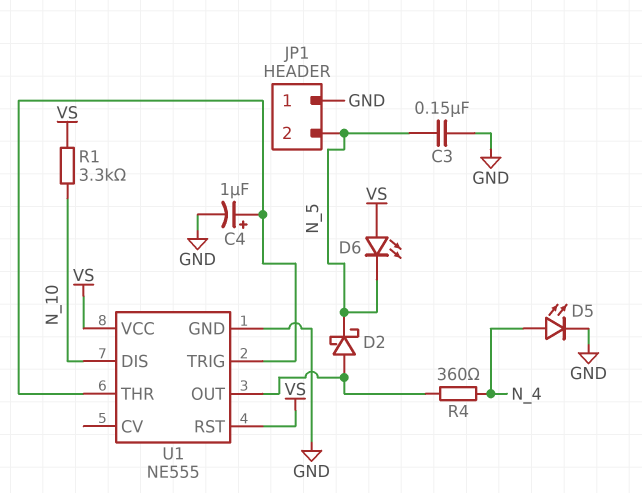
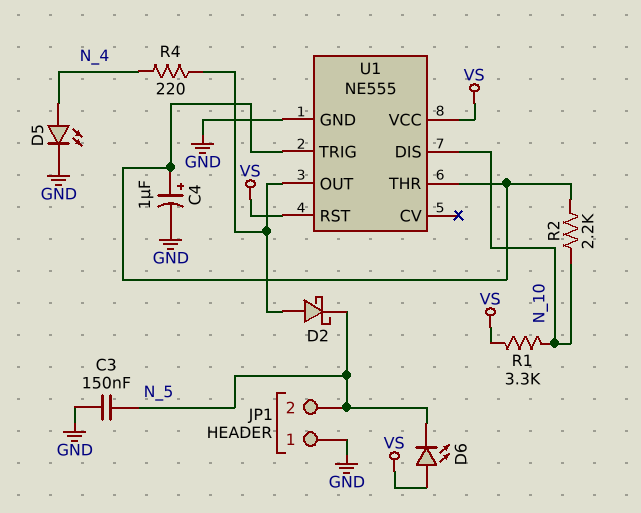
R2: none -> 2.2k (N_10, U1/THR)
R4: 360 (N_4, U1/OUT) -> 220 (N_4, U1/OUT)

